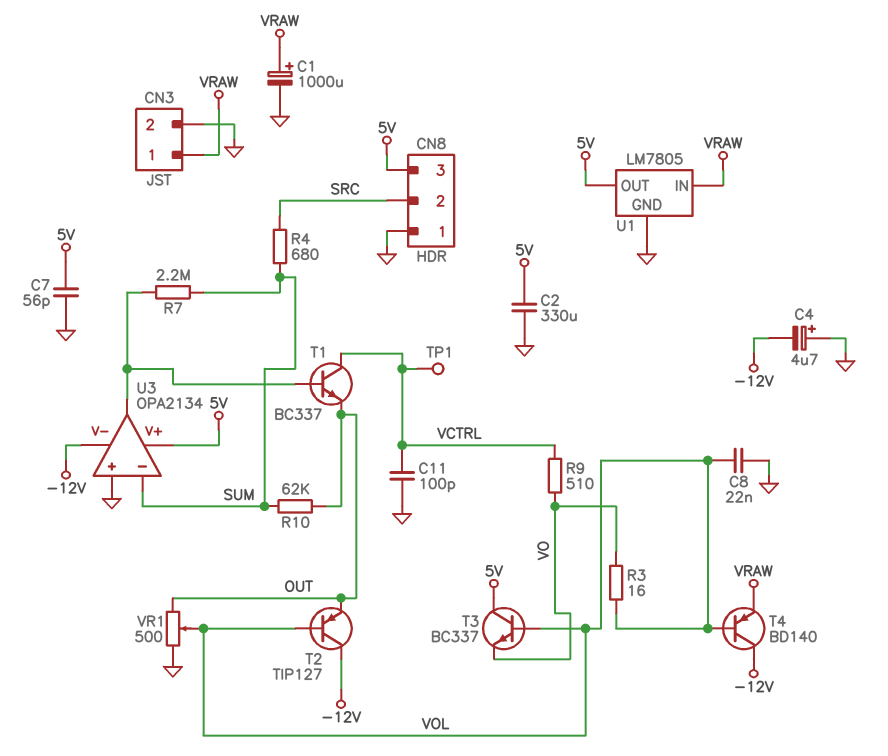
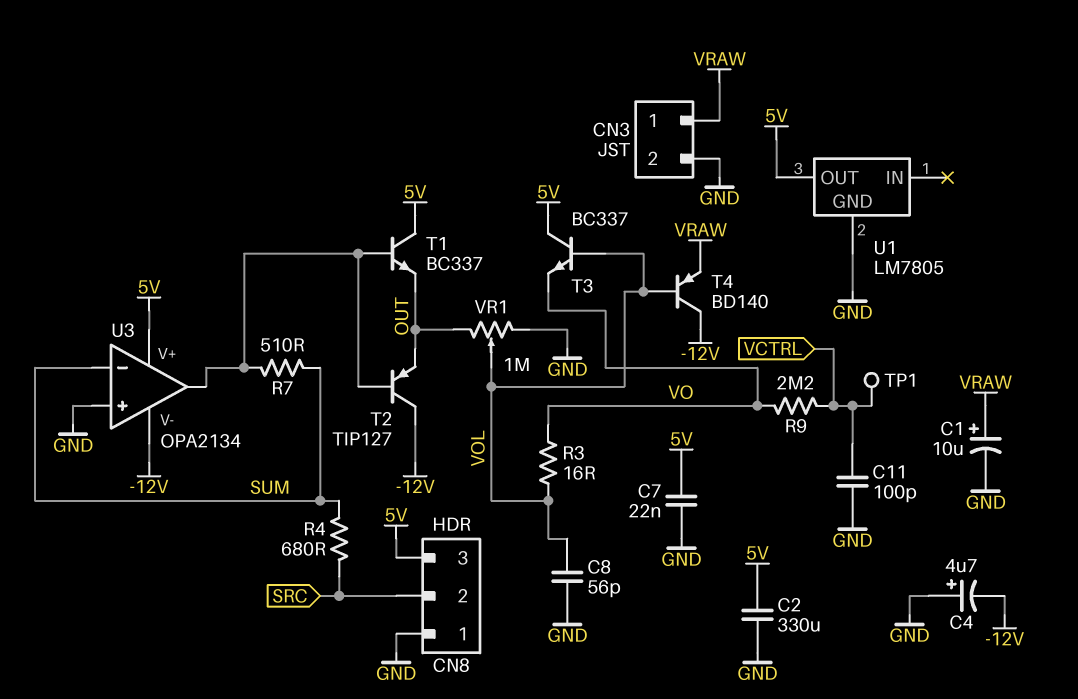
C1: 1000uF (plus VRAW, minus GND) -> 10uF (plus VRAW, minus GND)
C7: 56pF (5V, GND) -> 22nF (5V, GND)
C8: 22nF (GND, VOL) -> 56pF (GND, VOL)
R7: 2.2M (SUM, U3/out) -> 510 (SUM, U3/out)
R9: 510 (VCTRL, VO) -> 2.2M (VCTRL, VO)
R10: 62k (OUT, SUM) -> none
T1: NPN BC337 (B U3/out, C VCTRL, E OUT) -> NPN BC337 (B U3/out, C 5V, E OUT)
T2: PNP TIP127 (B VOL, C -12V, E OUT) -> PNP TIP127 (B U3/out, C -12V, E OUT)
U1 pin IN: VRAW -> none
VR1: 500 (GND, OUT, wiper VOL) -> 1M (GND, OUT, wiper VOL)

